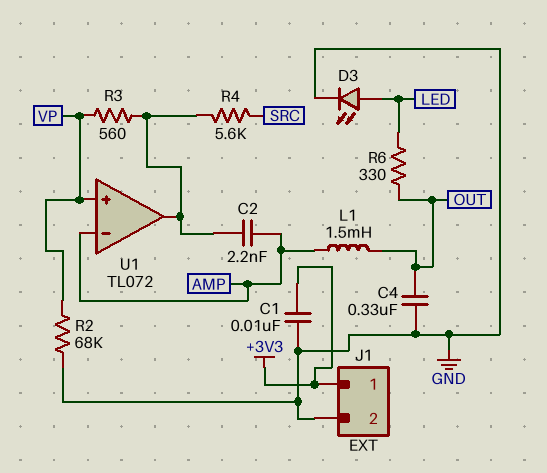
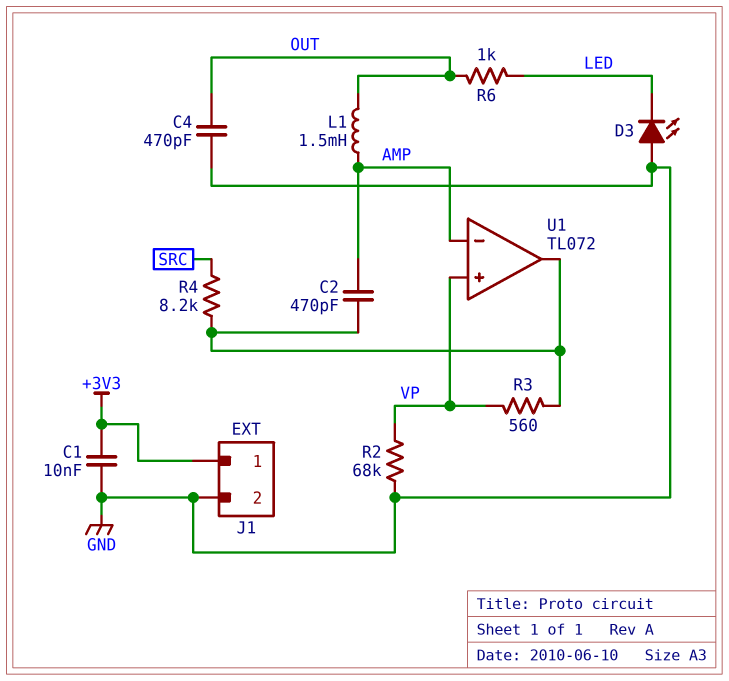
C2: 2.2nF (AMP, U1/out) -> 470pF (AMP, U1/out)
C4: 330nF (GND, OUT) -> 470pF (GND, OUT)
D3: LED (A LED, K GND) -> LED (A GND, K LED)
R4: 5.6k (SRC, U1/out) -> 8.2k (SRC, U1/out)
R6: 330 (LED, OUT) -> 1k (LED, OUT)

